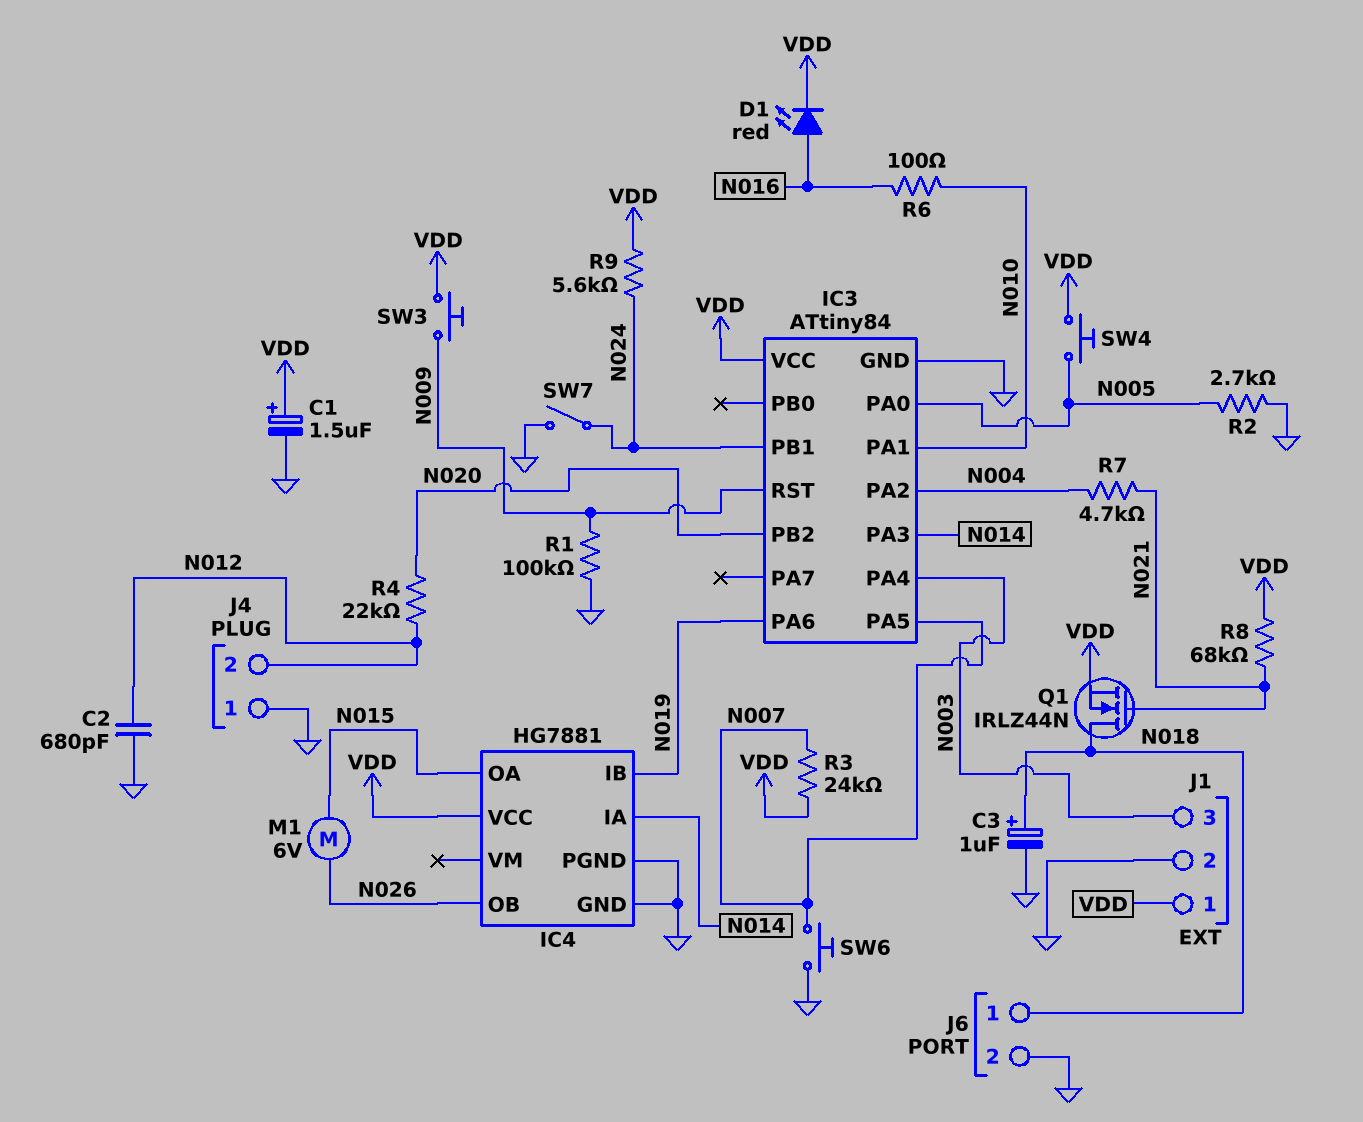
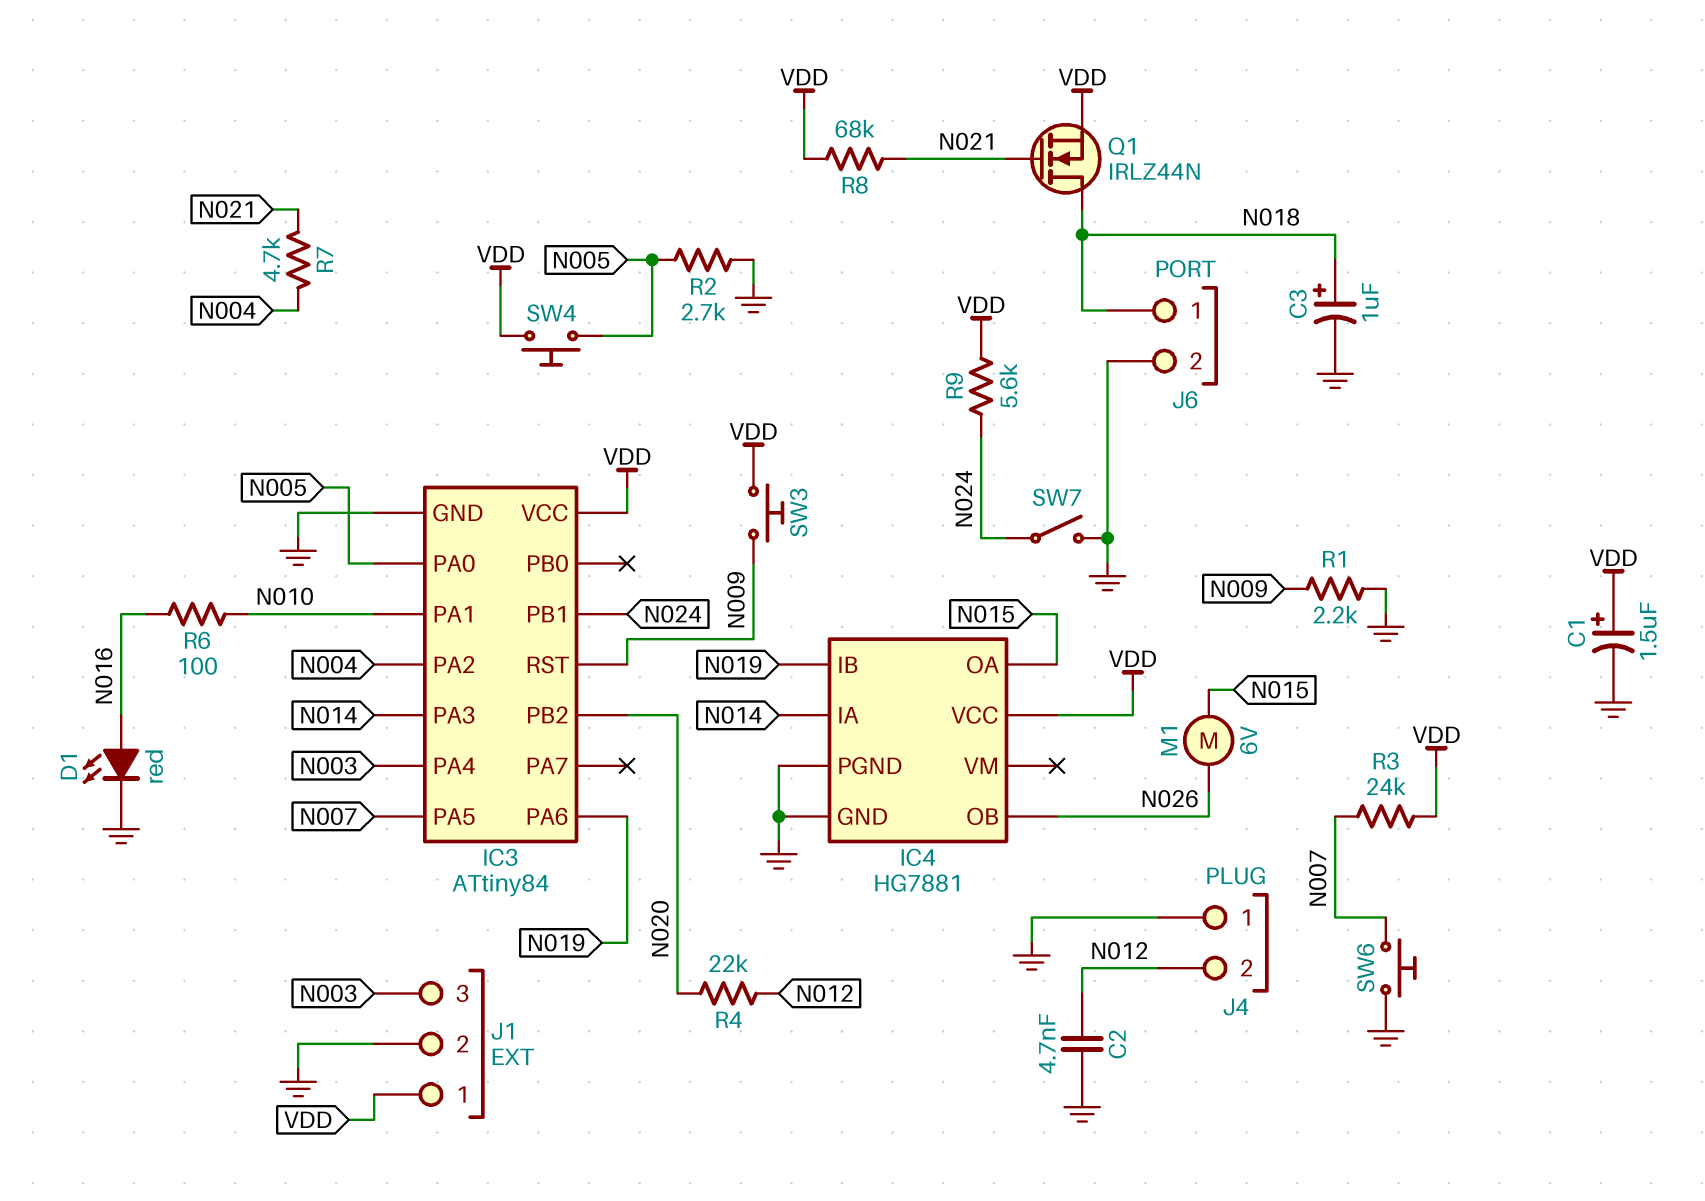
C2: 680pF (GND, N012) -> 4.7nF (GND, N012)
D1: LED red (A N016, K VDD) -> LED red (A N016, K GND)
R1: 100k (GND, N009) -> 2.2k (GND, N009)

